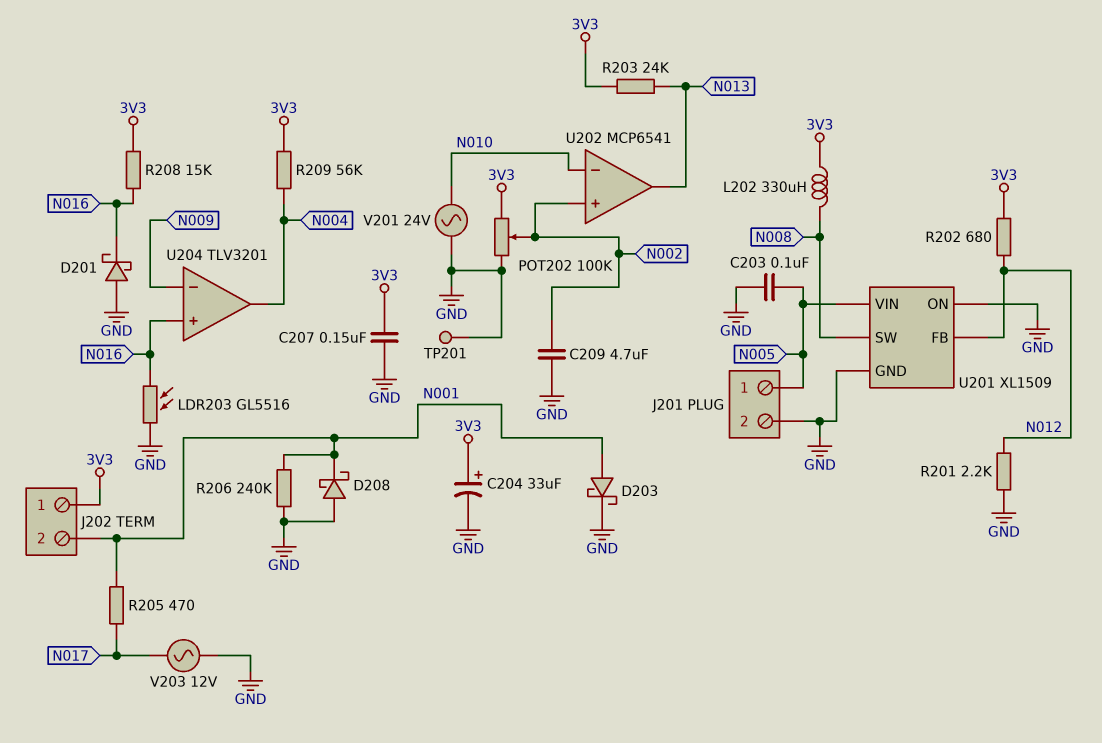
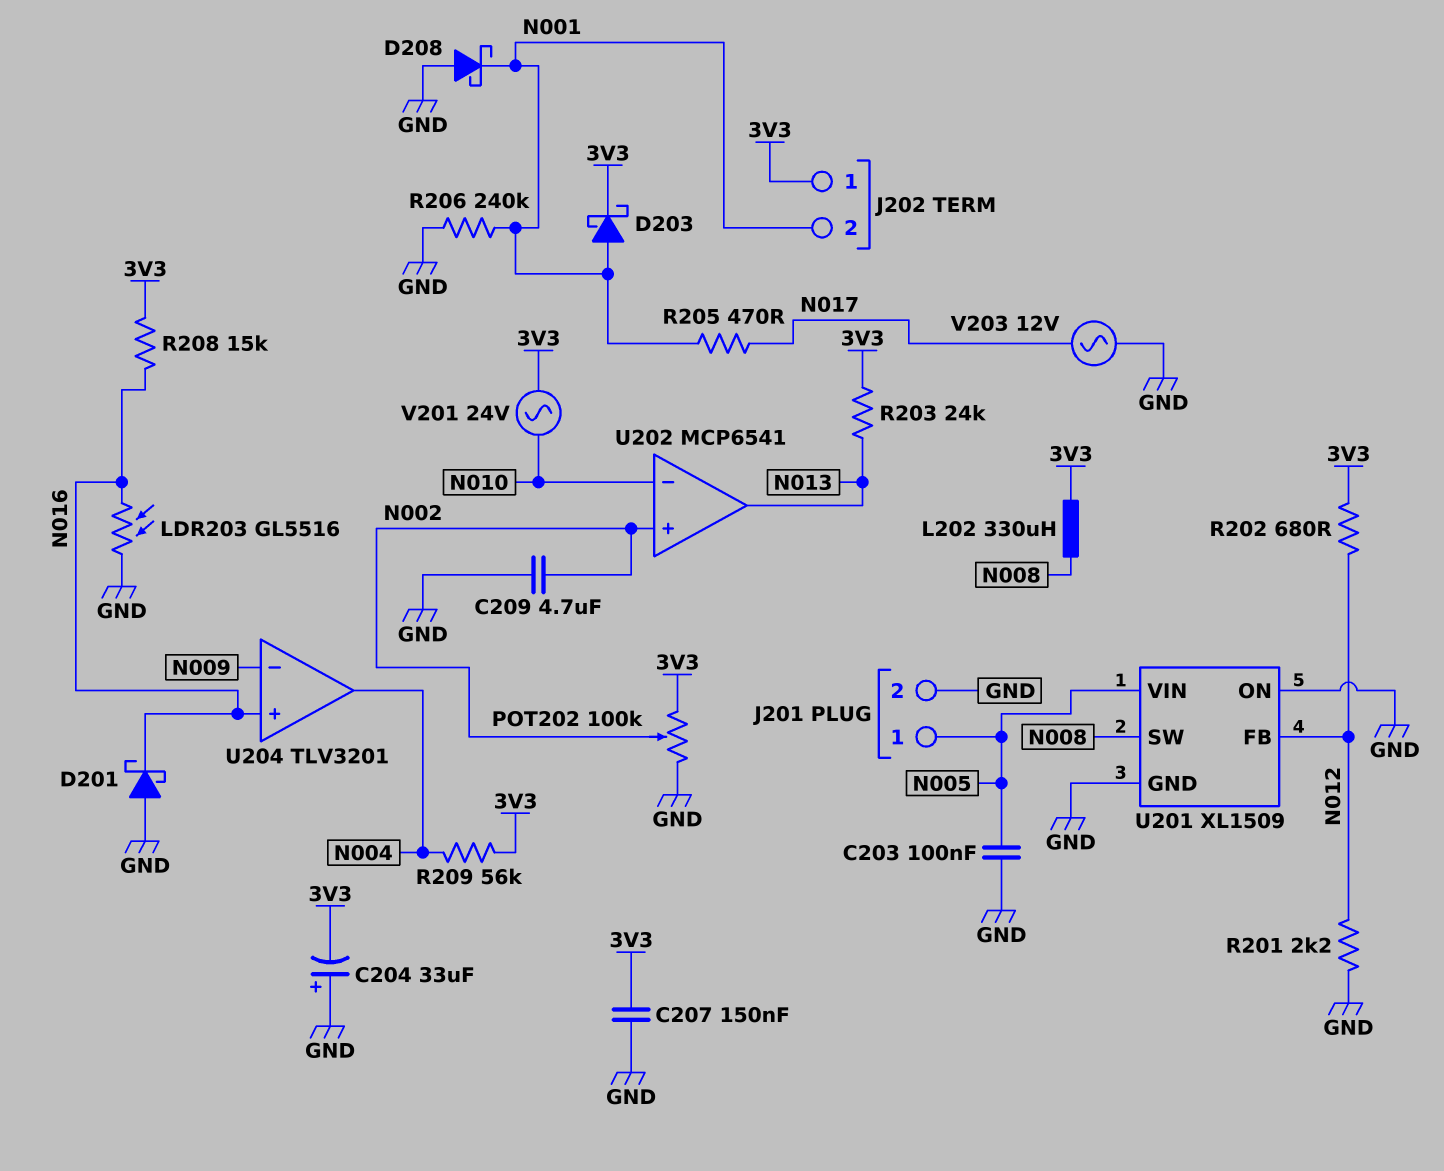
C204: 33uF (plus 3V3, minus GND) -> 33uF (plus GND, minus 3V3)
D203: schottky (A N001, K GND) -> schottky (A N001, K 3V3)
TP201: test point (GND) -> none
V201: AC 24V (GND, N010) -> AC 24V (3V3, N010)

